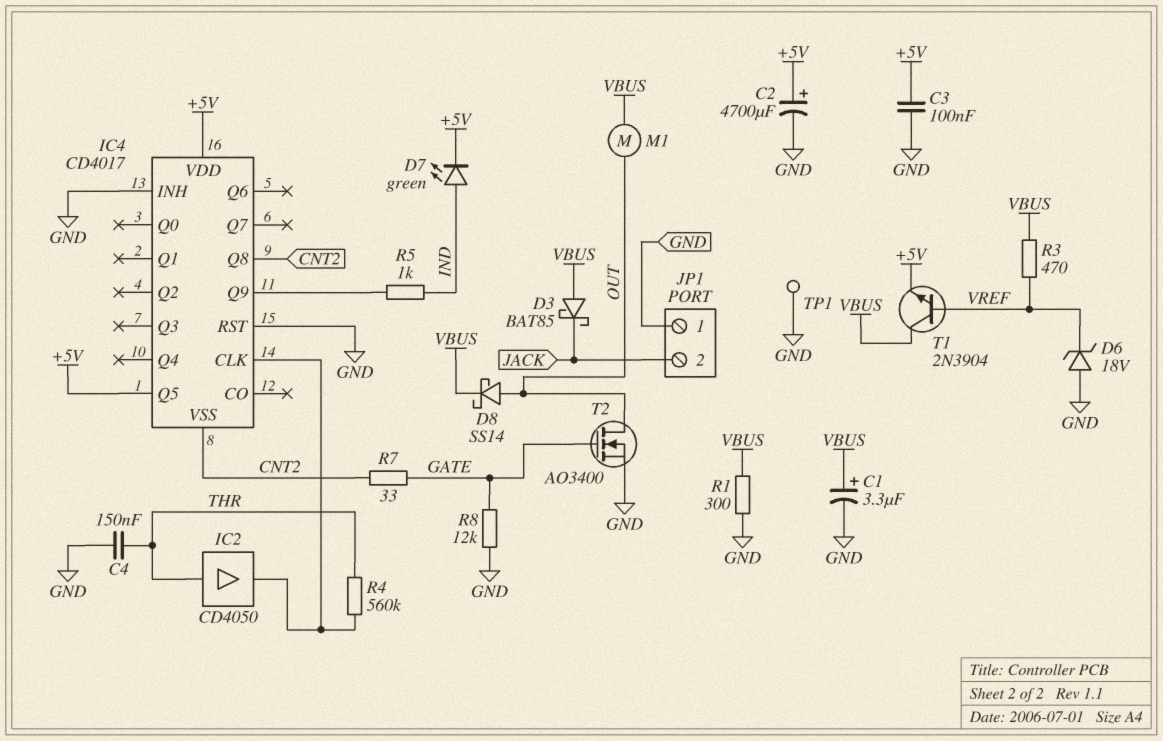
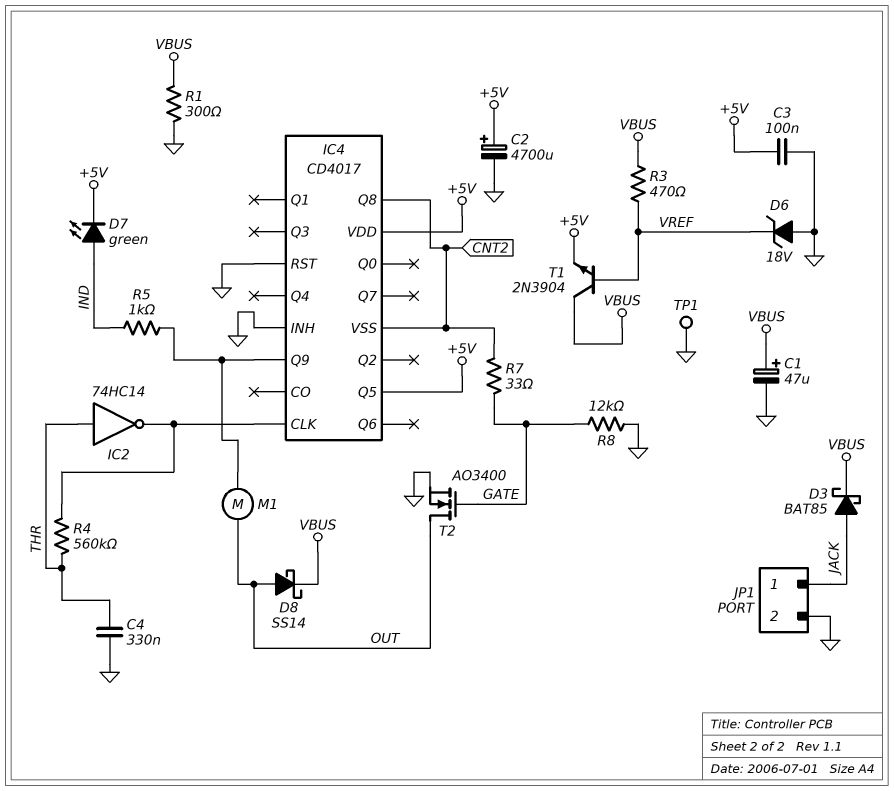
C1: 3.3uF (plus VBUS, minus GND) -> 47uF (plus VBUS, minus GND)
C4: 150nF (GND, THR) -> 330nF (GND, THR)
D3: schottky BAT85 (A VBUS, K JACK) -> schottky BAT85 (A JACK, K VBUS)
IC2: buffer CD4050 (in THR, out IC4/CLK) -> NOT 74HC14 (in THR, out IC4/CLK)
JP1 pin 1: GND -> JACK
JP1 pin 2: JACK -> GND
M1: motor (OUT, VBUS) -> motor (IC4/Q9, OUT)

